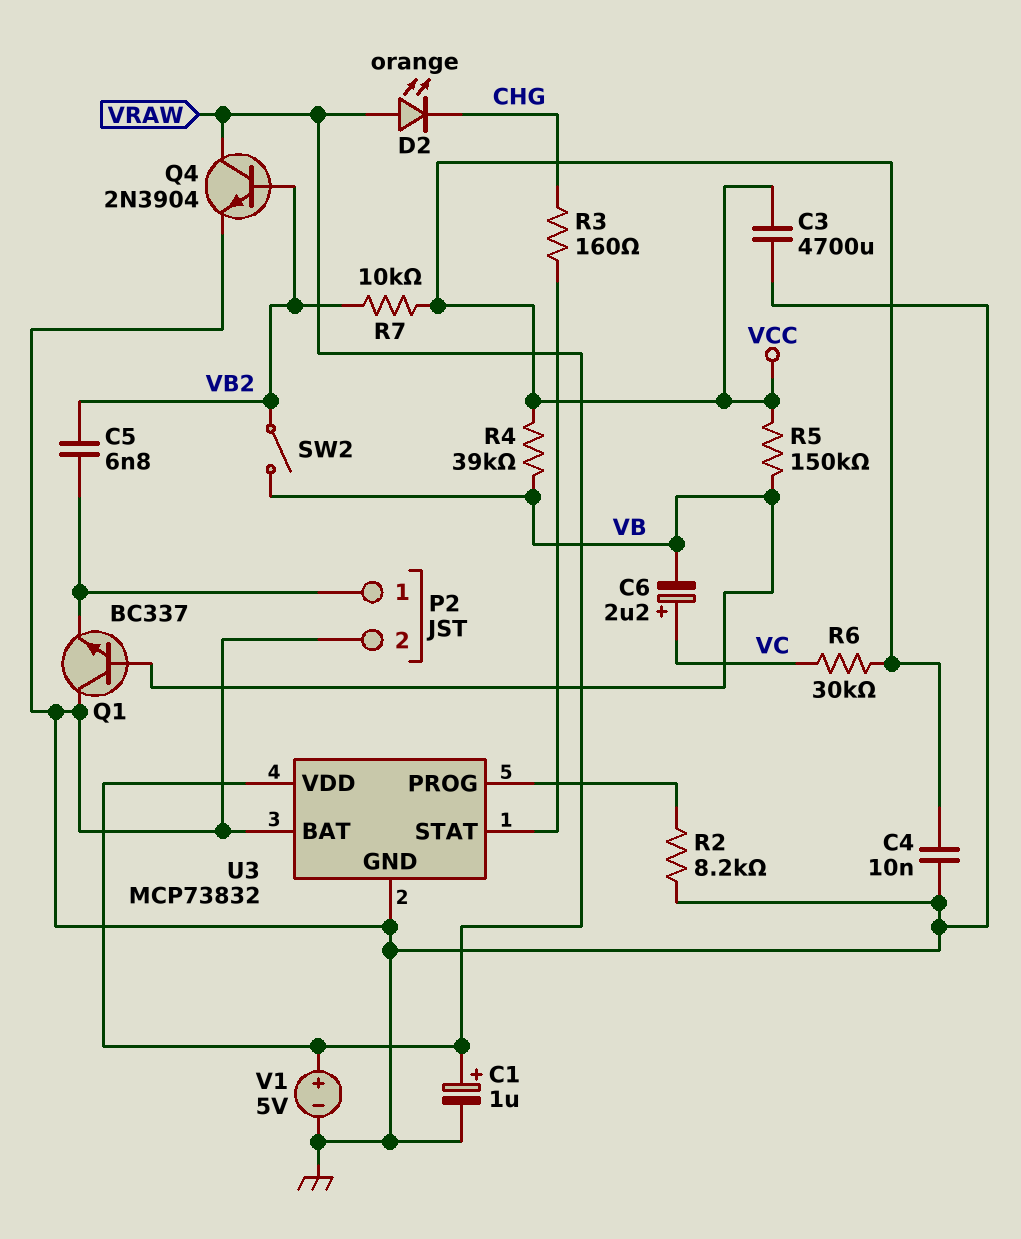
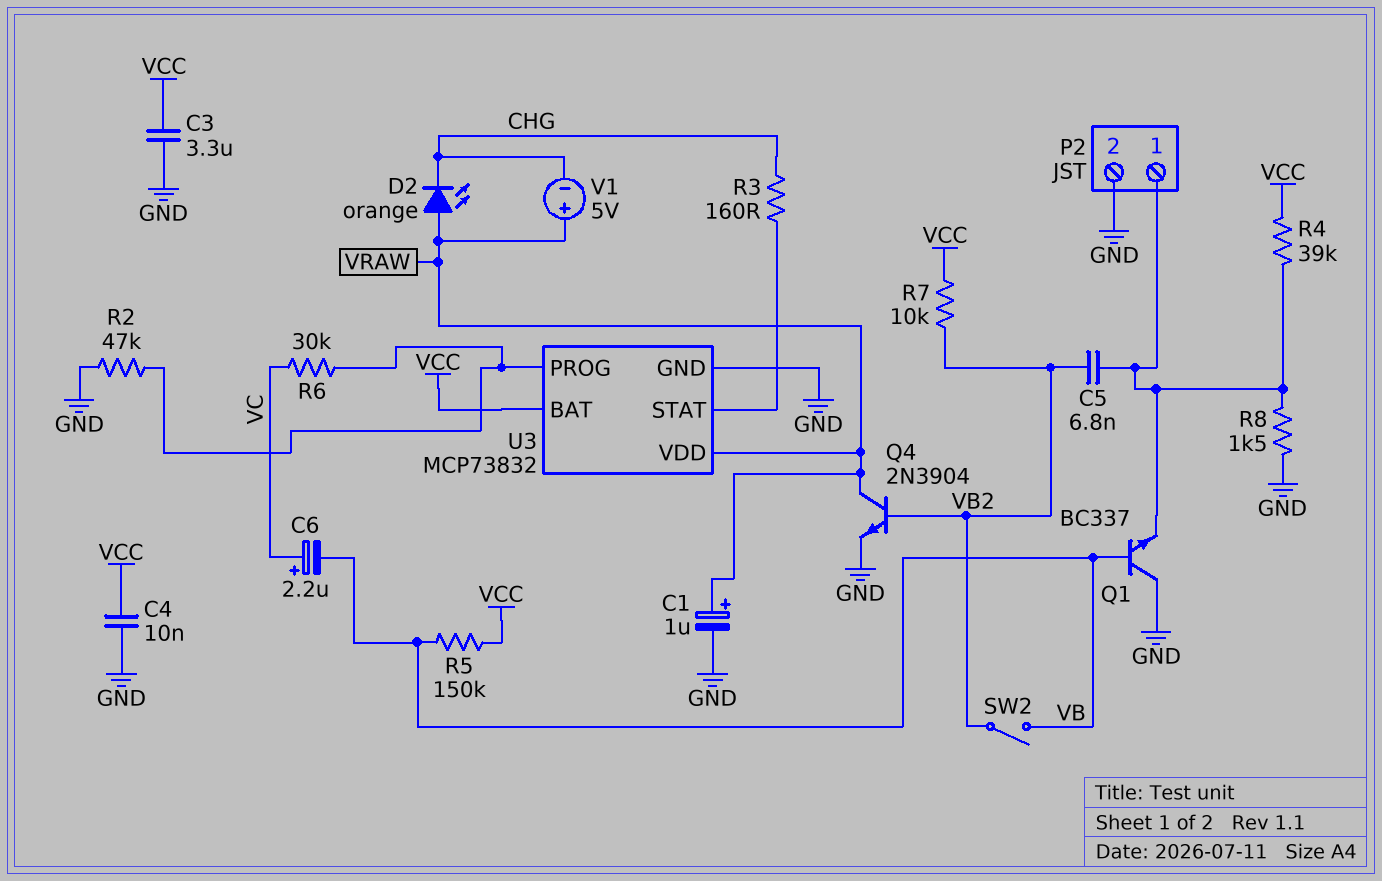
C3: 4700uF (GND, VCC) -> 3.3uF (GND, VCC)
R2: 8.2k (GND, U3/PROG) -> 47k (GND, U3/PROG)
R4: 39k (VB, VCC) -> 39k (P2/1, VCC)
R6: 30k (VC, VCC) -> 30k (U3/PROG, VC)
R8: none -> 1.5k (GND, P2/1)
U3 pin BAT: GND -> VCC
V1: 5V (plus VRAW, minus GND) -> 5V (plus VRAW, minus CHG)

